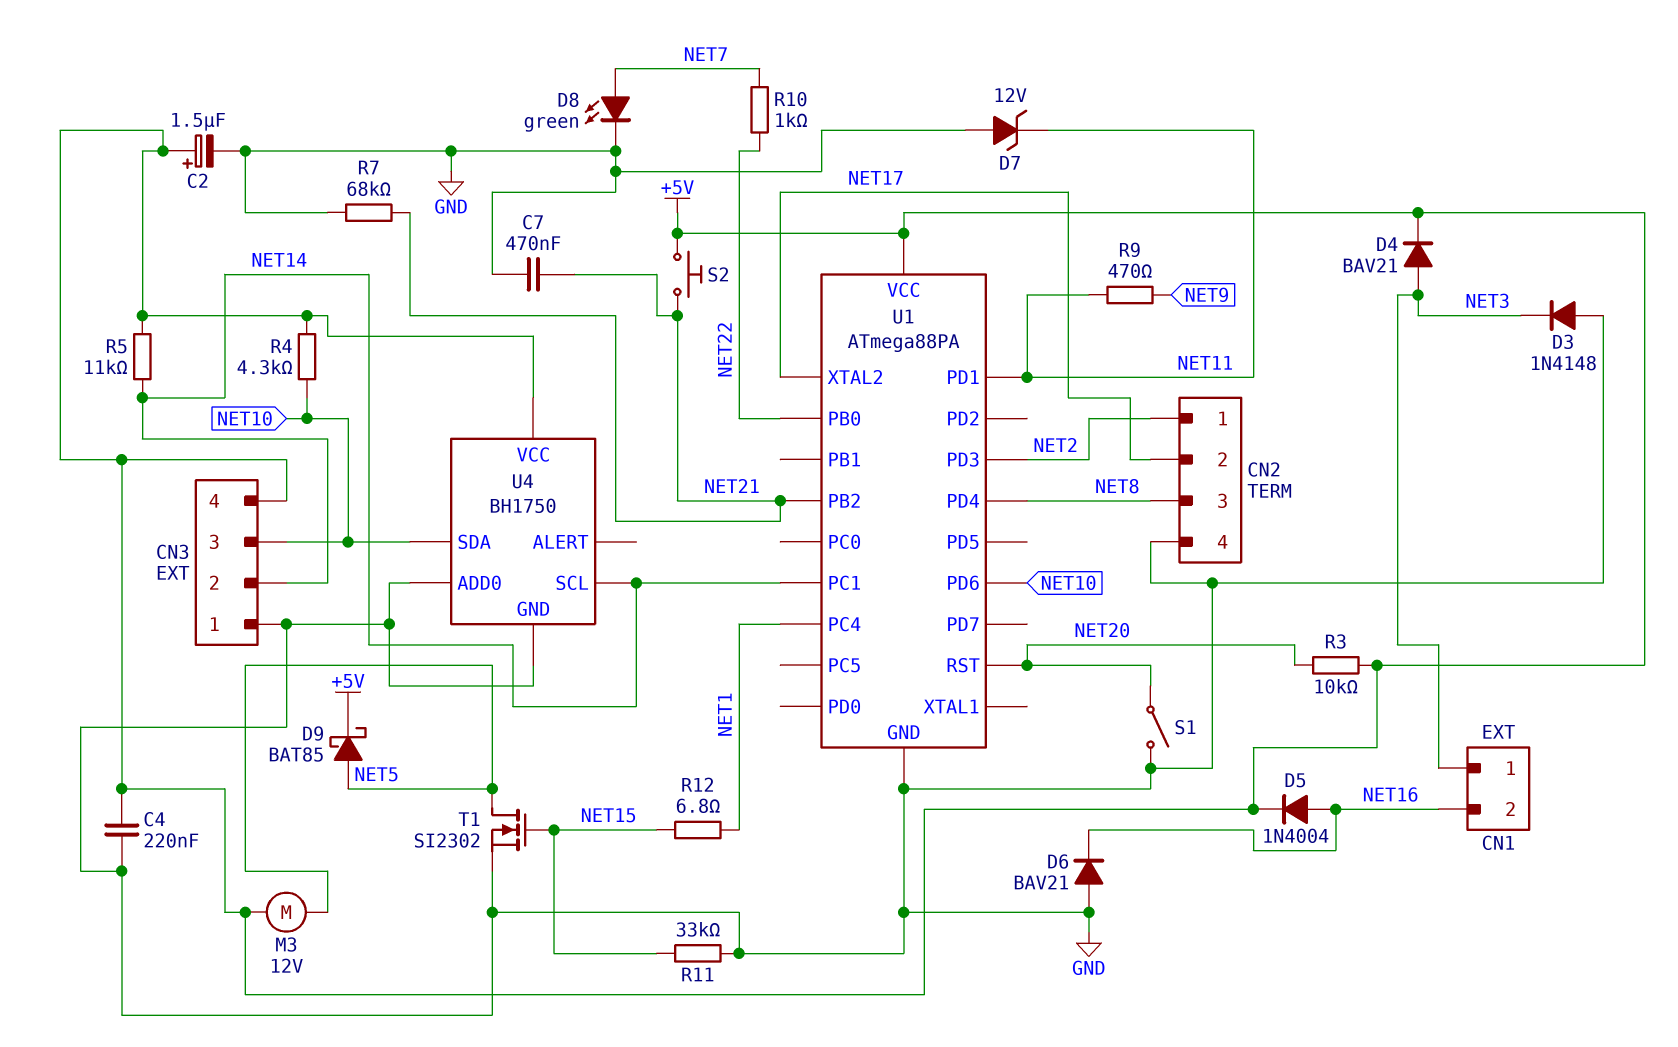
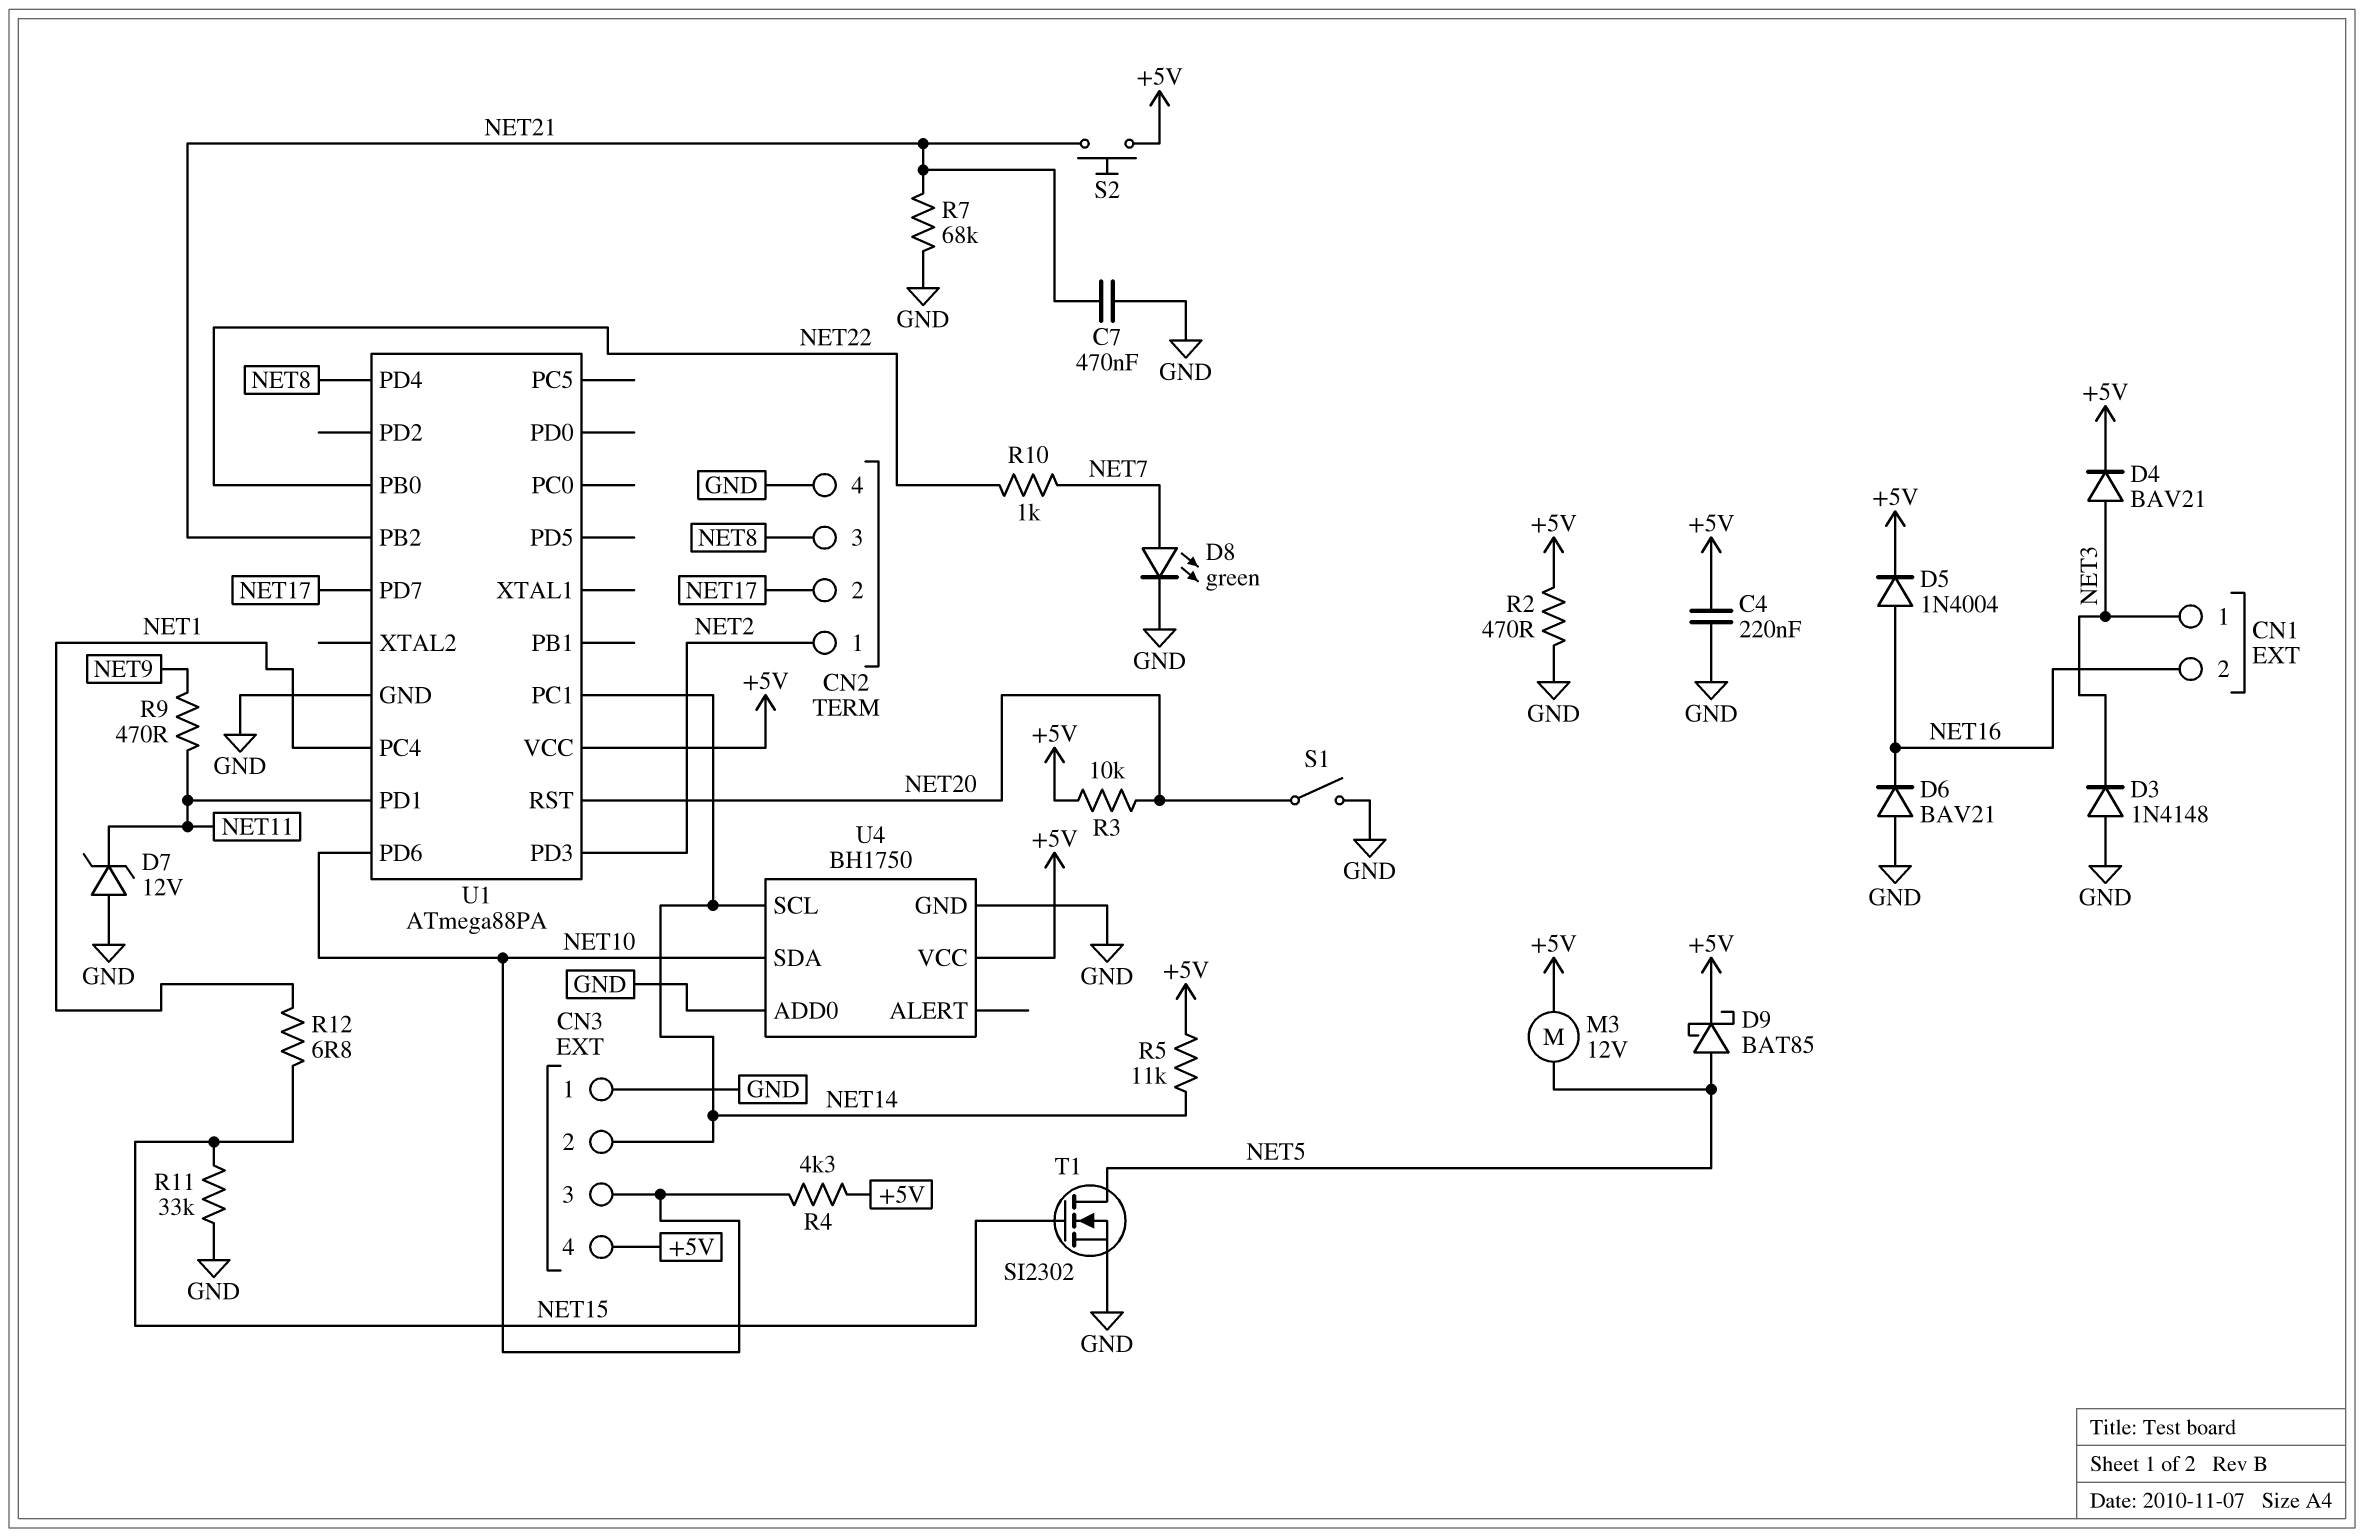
C2: 1.5uF (plus +5V, minus GND) -> none
R2: none -> 470 (+5V, GND)
U1 pin PD7: none -> NET17
U1 pin XTAL2: NET17 -> none

